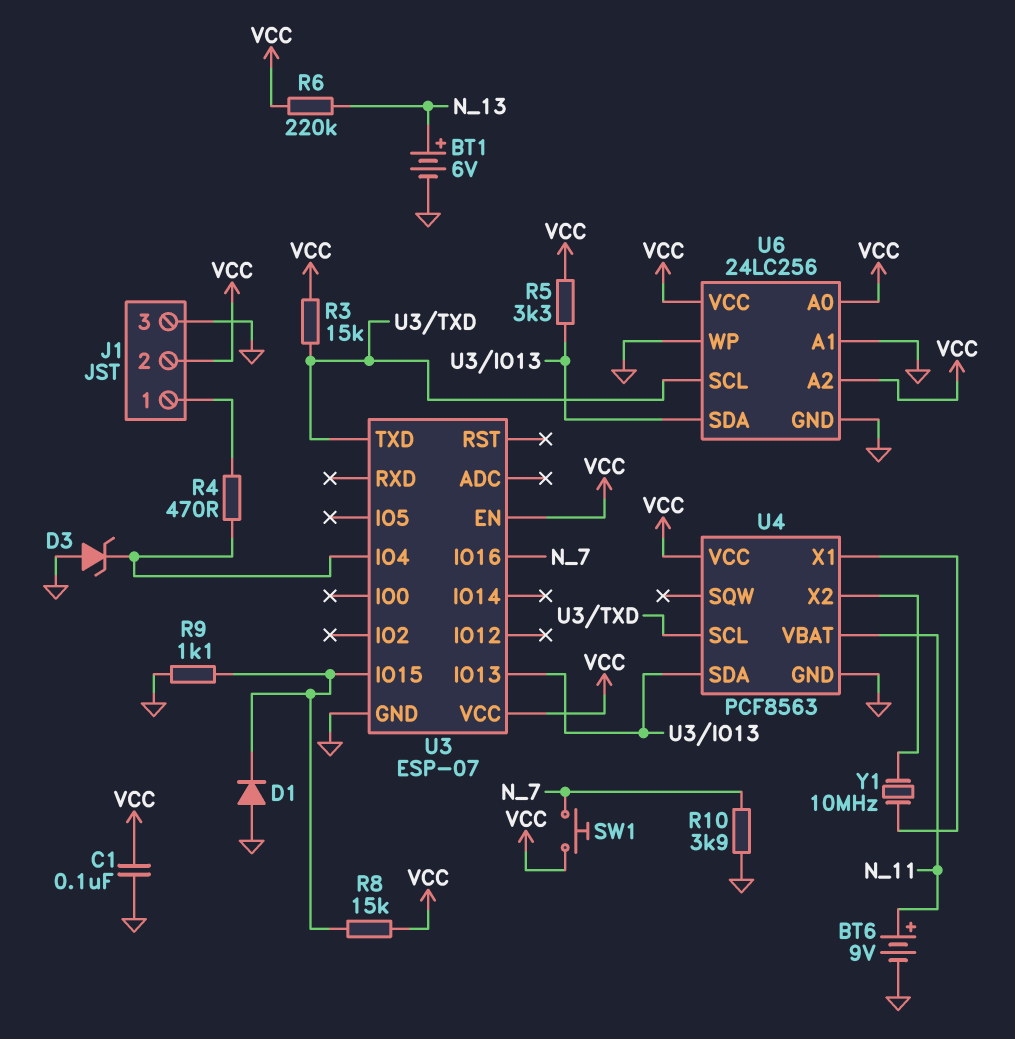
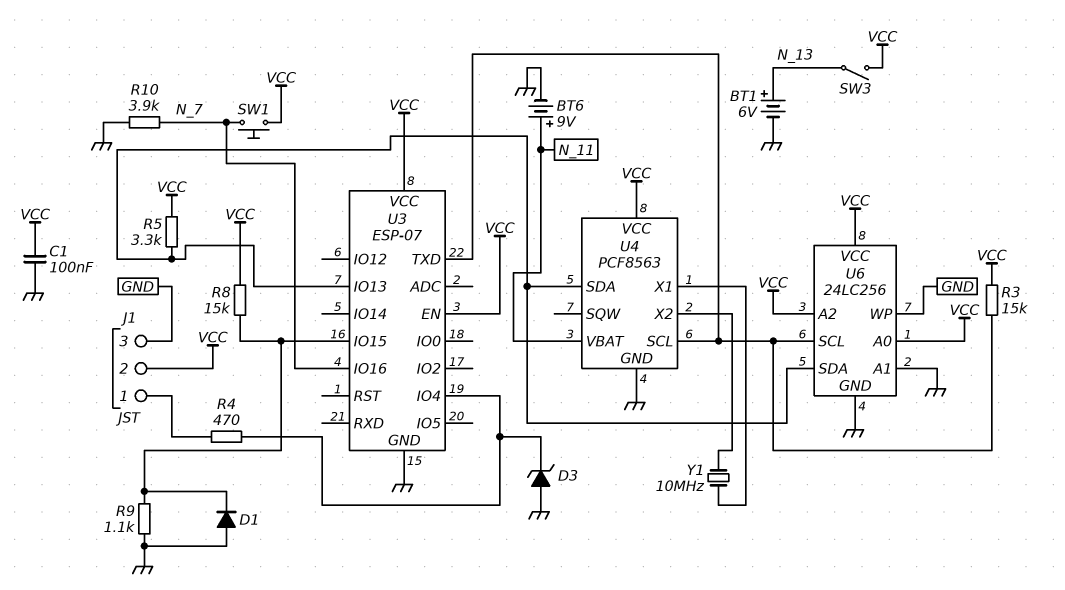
R6: 220k (N_13, VCC) -> none
SW3: none -> switch (N_13, VCC)

